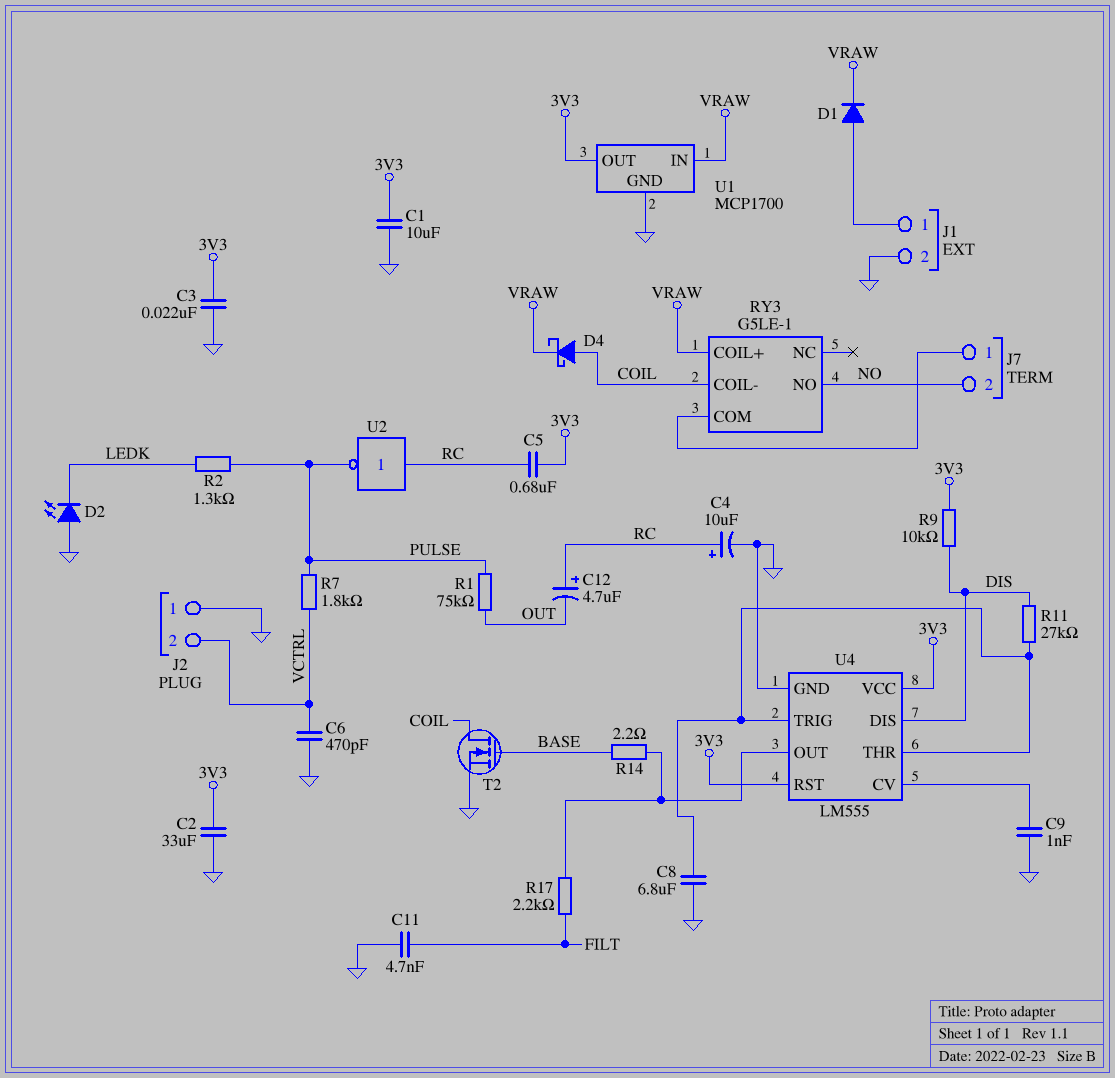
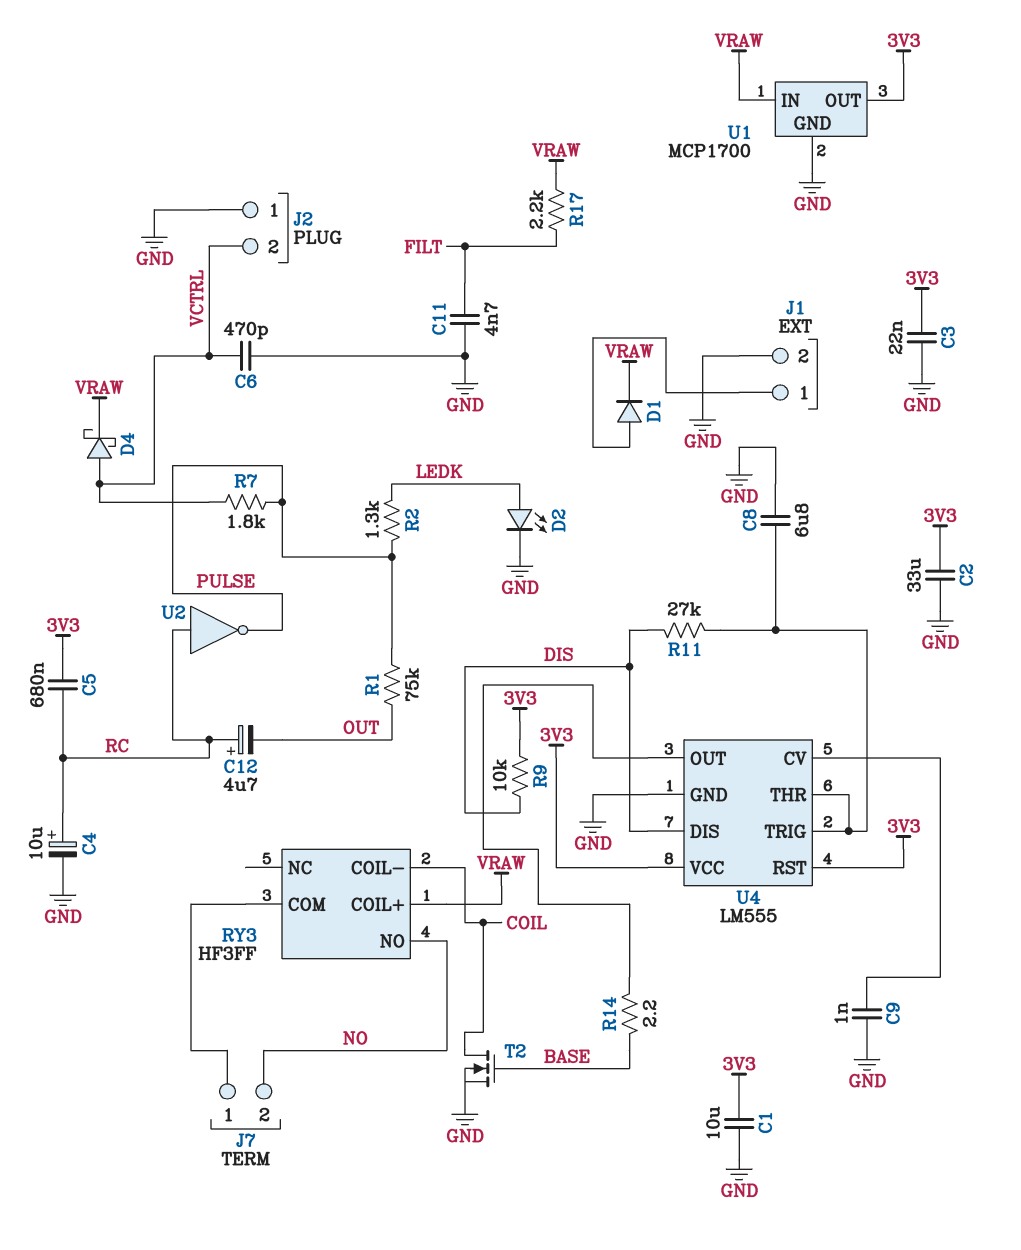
D2: LED (A GND, K LEDK) -> LED (A LEDK, K GND)
D4: schottky (A COIL, K VRAW) -> schottky (A VCTRL, K VRAW)
R17: 2.2k (FILT, U4/OUT) -> 2.2k (FILT, VRAW)
RY3: G5LE-1 -> HF3FF

